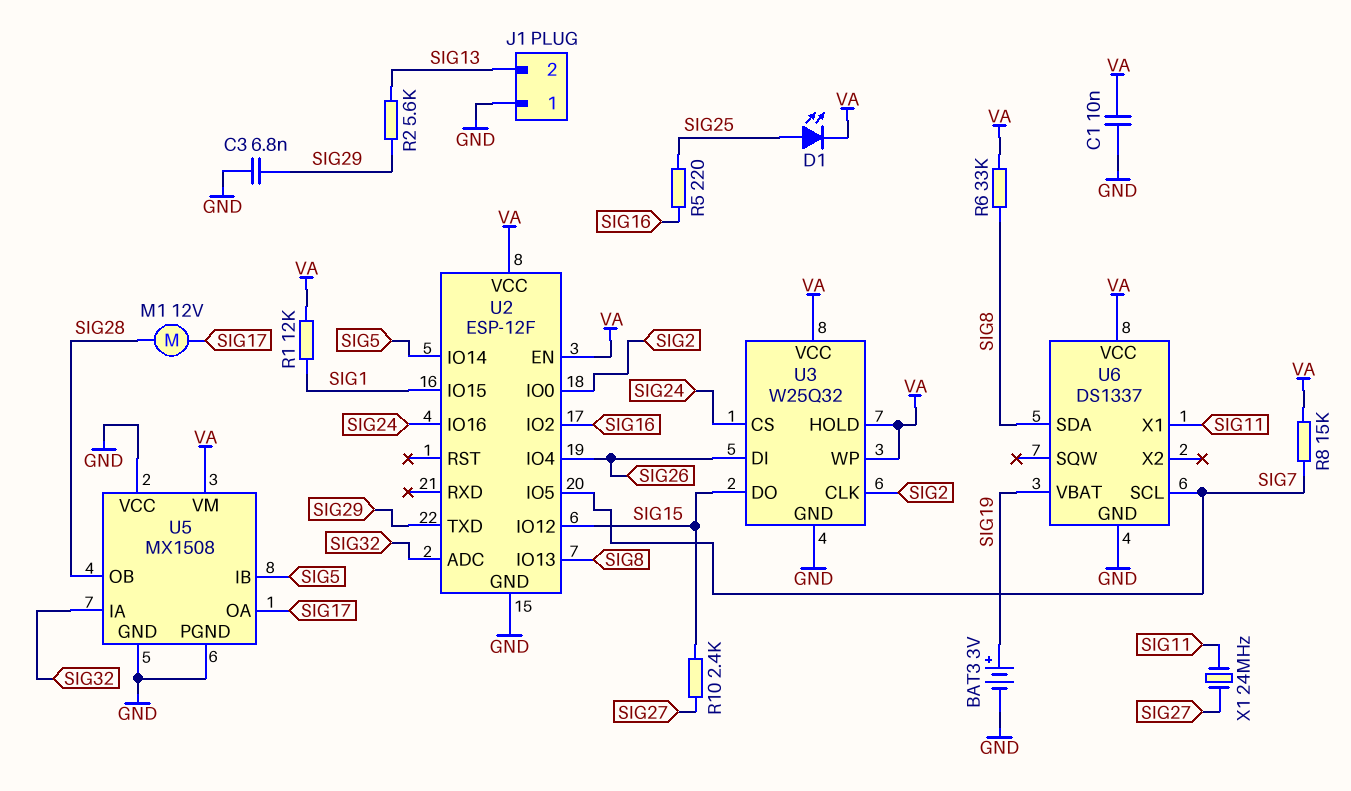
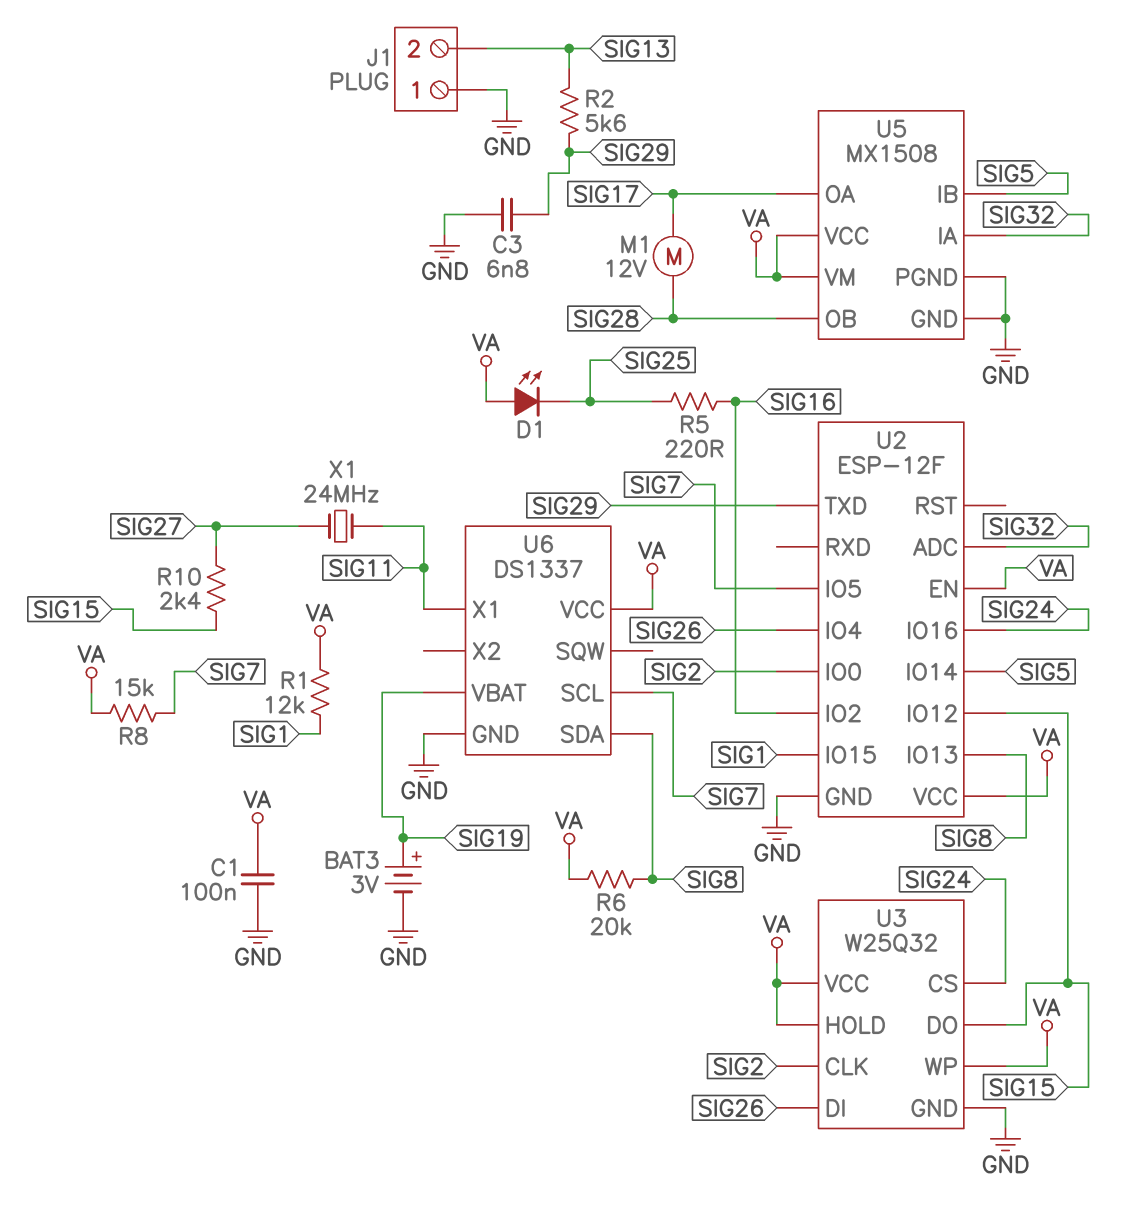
C1: 10nF (GND, VA) -> 100nF (GND, VA)
D1: LED (A SIG25, K VA) -> LED (A VA, K SIG25)
R6: 33k (SIG8, VA) -> 20k (SIG8, VA)
U5 pin VCC: GND -> VA

